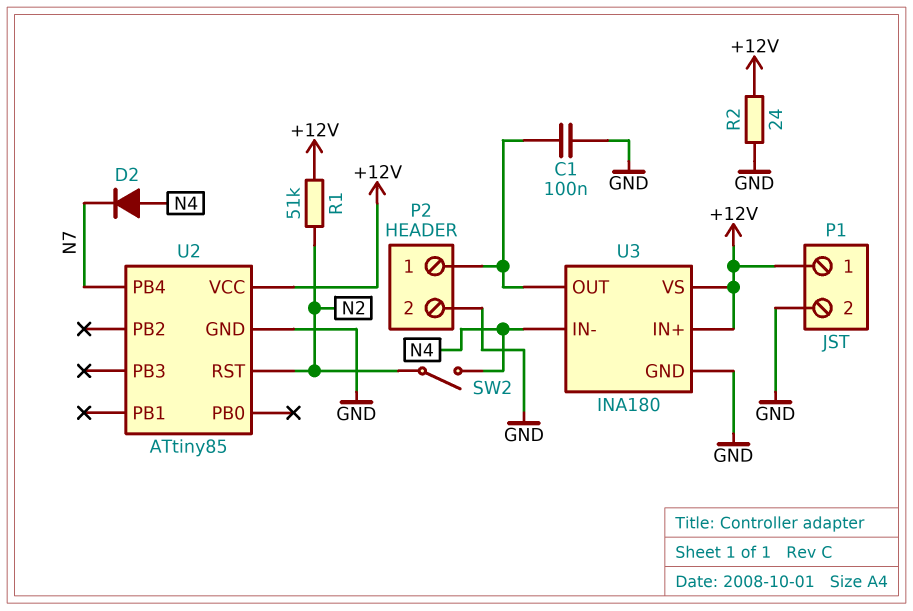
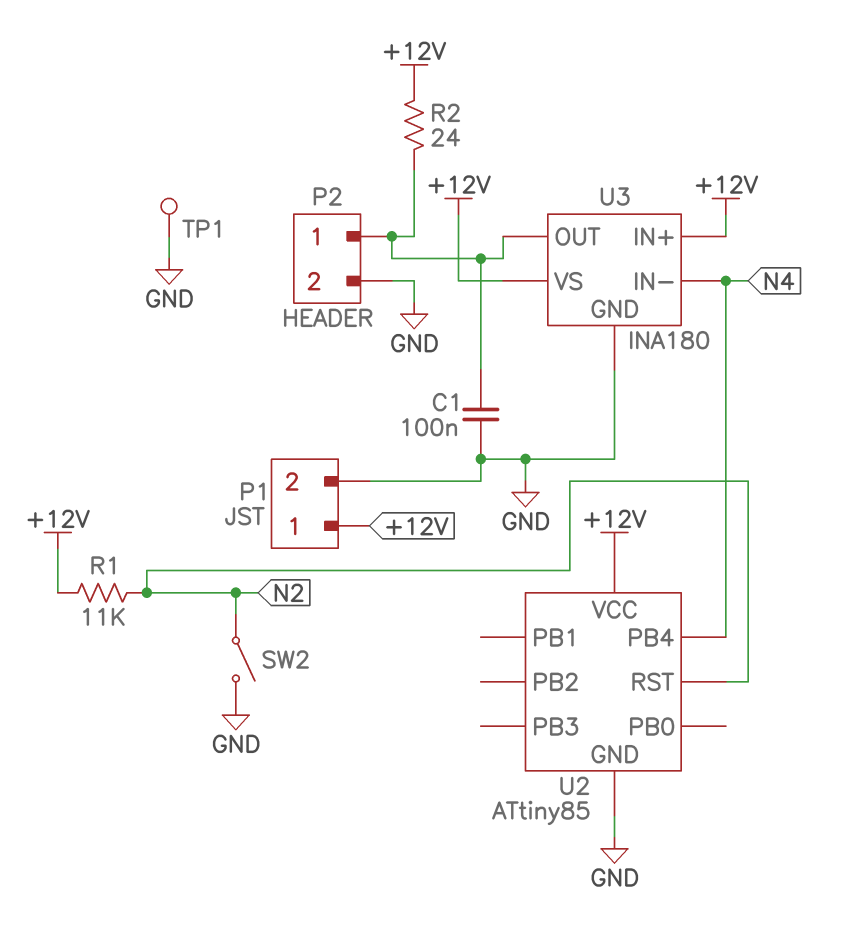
D2: diode (A N4, K N7) -> none
R1: 51k (+12V, N2) -> 11k (+12V, N2)
R2: 24 (+12V, GND) -> 24 (+12V, P2/1)
SW2: switch (N2, N4) -> switch (GND, N2)
TP1: none -> test point (GND)
U2 pin PB4: N7 -> N4

